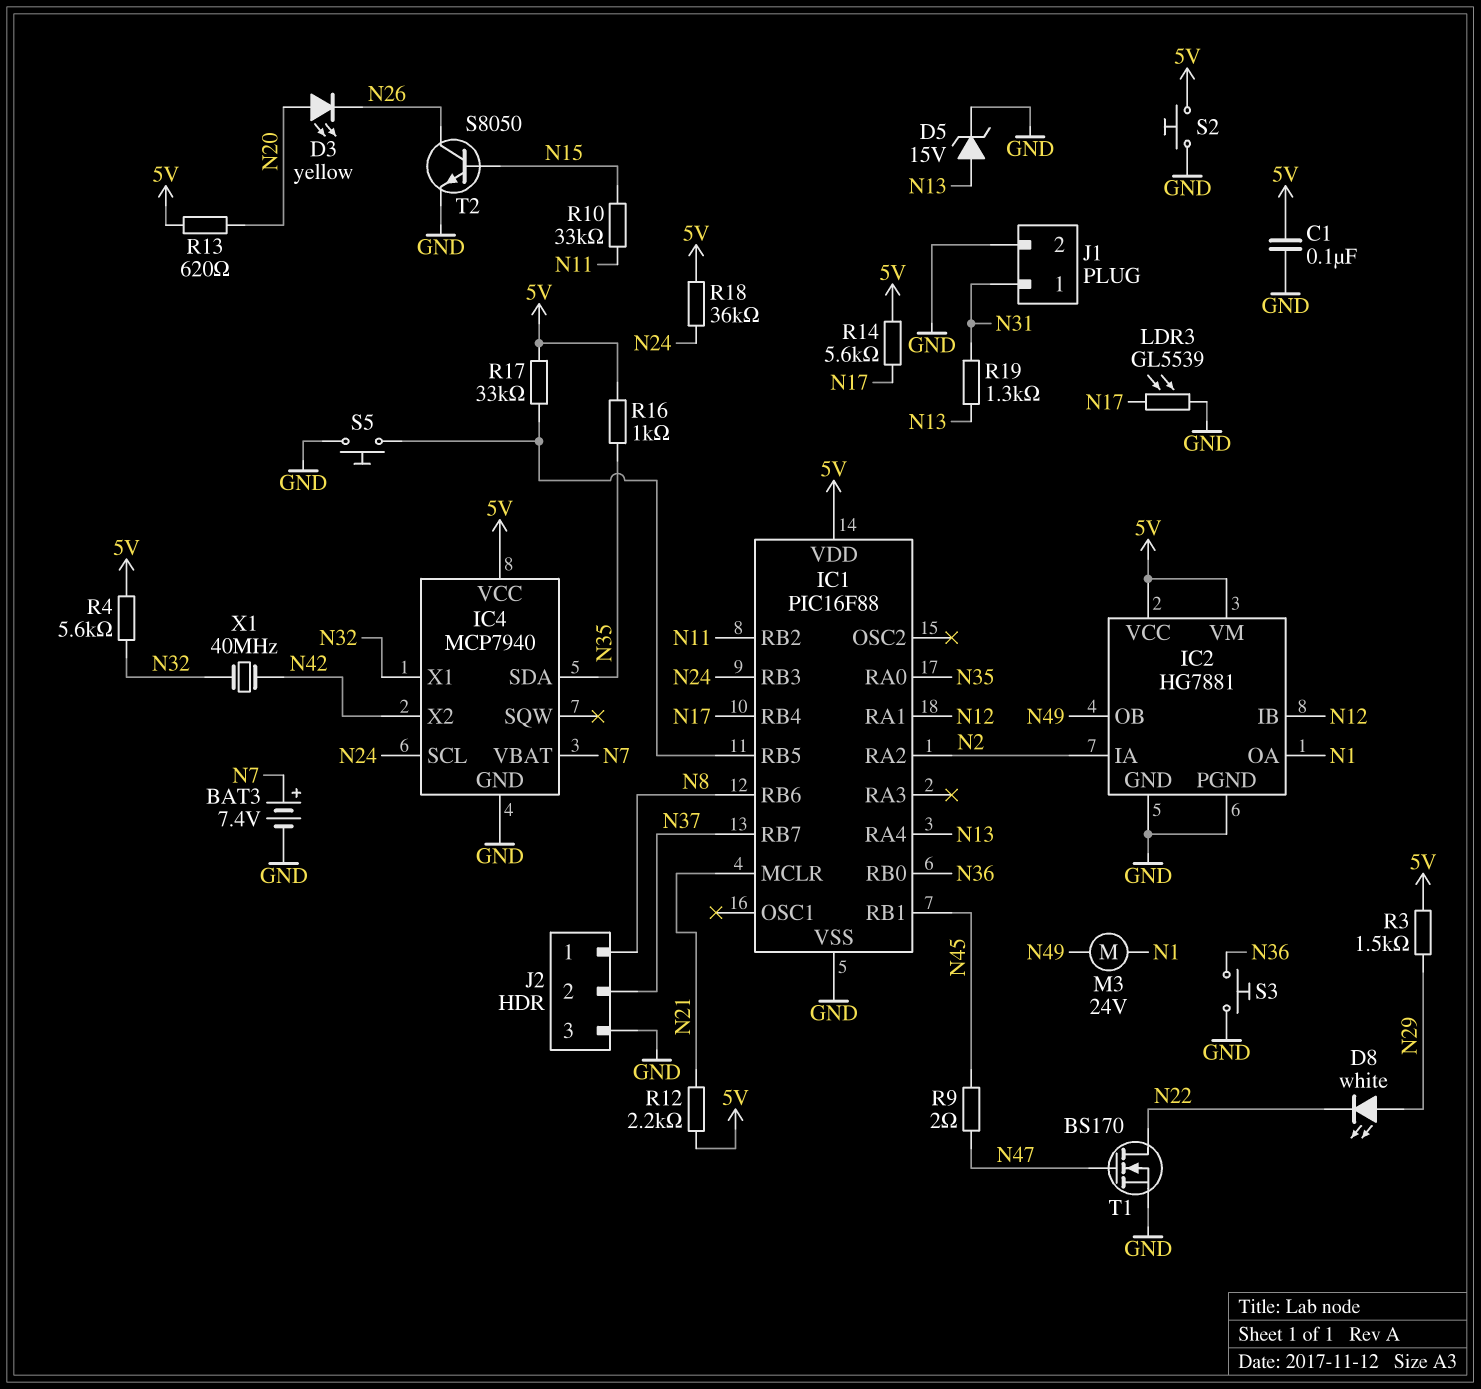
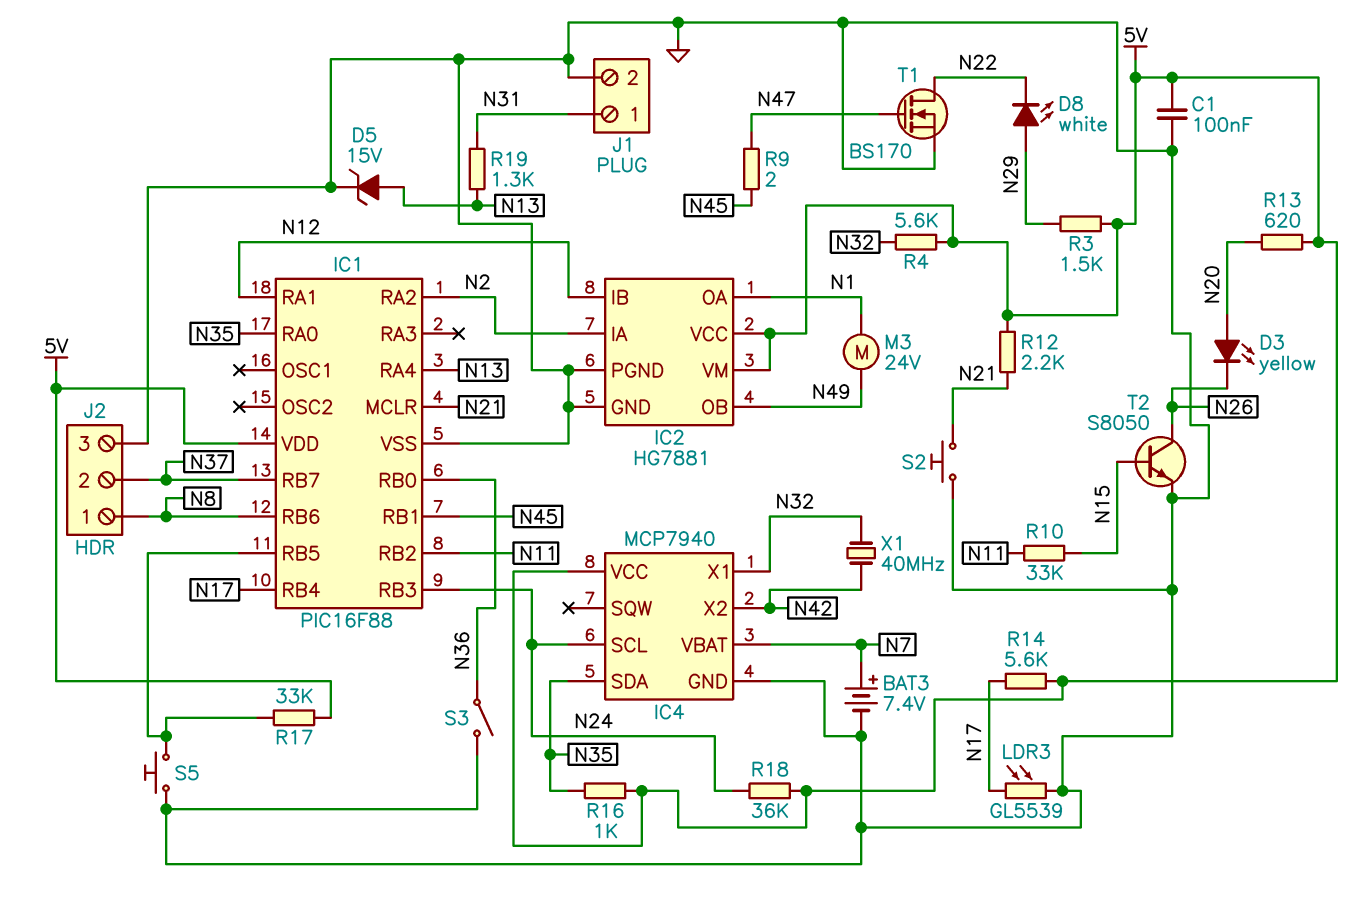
S2: button (5V, GND) -> button (GND, N21)
S3: button (GND, N36) -> switch (GND, N36)

